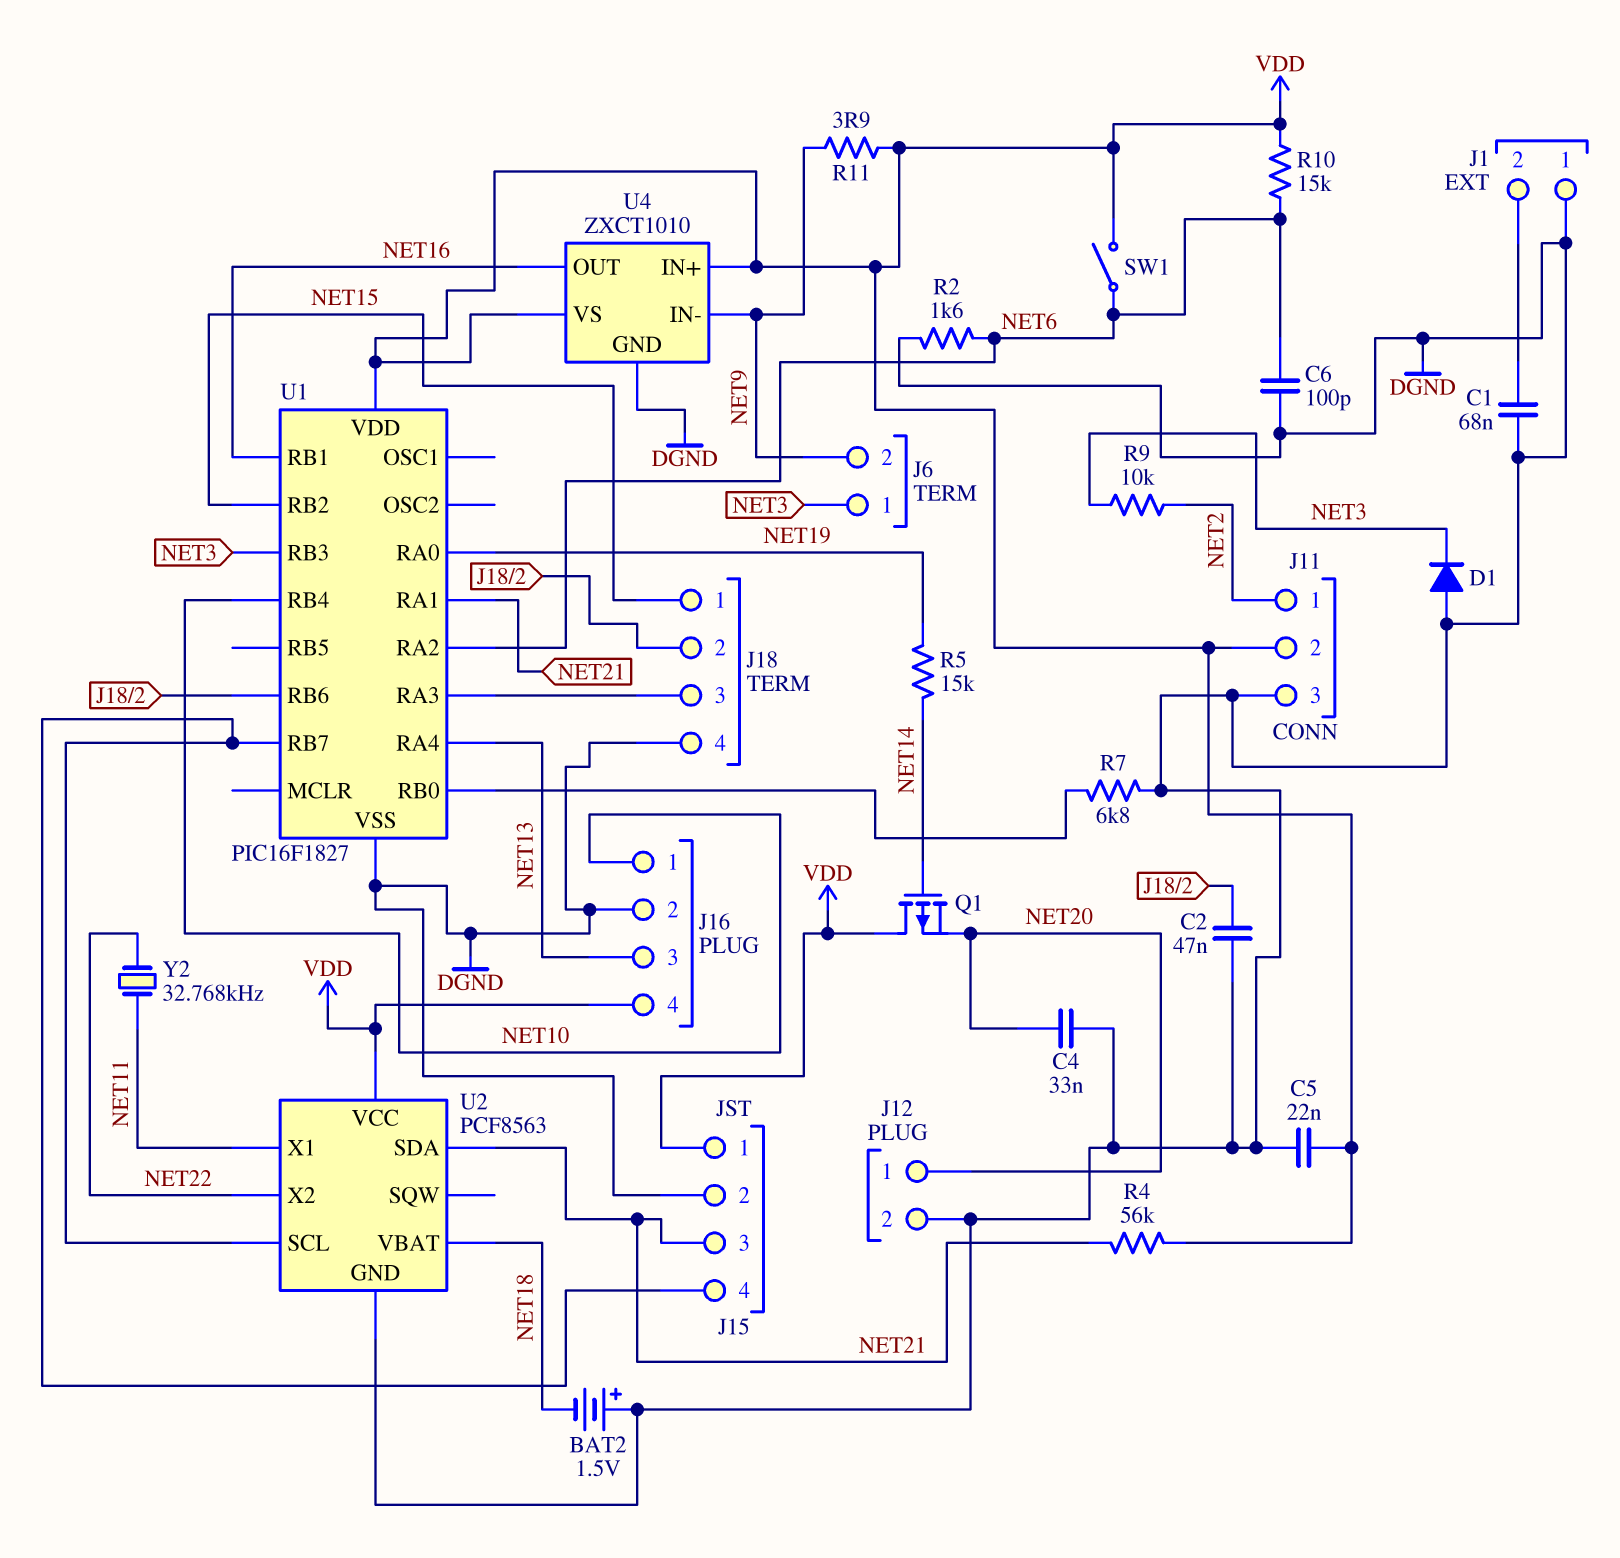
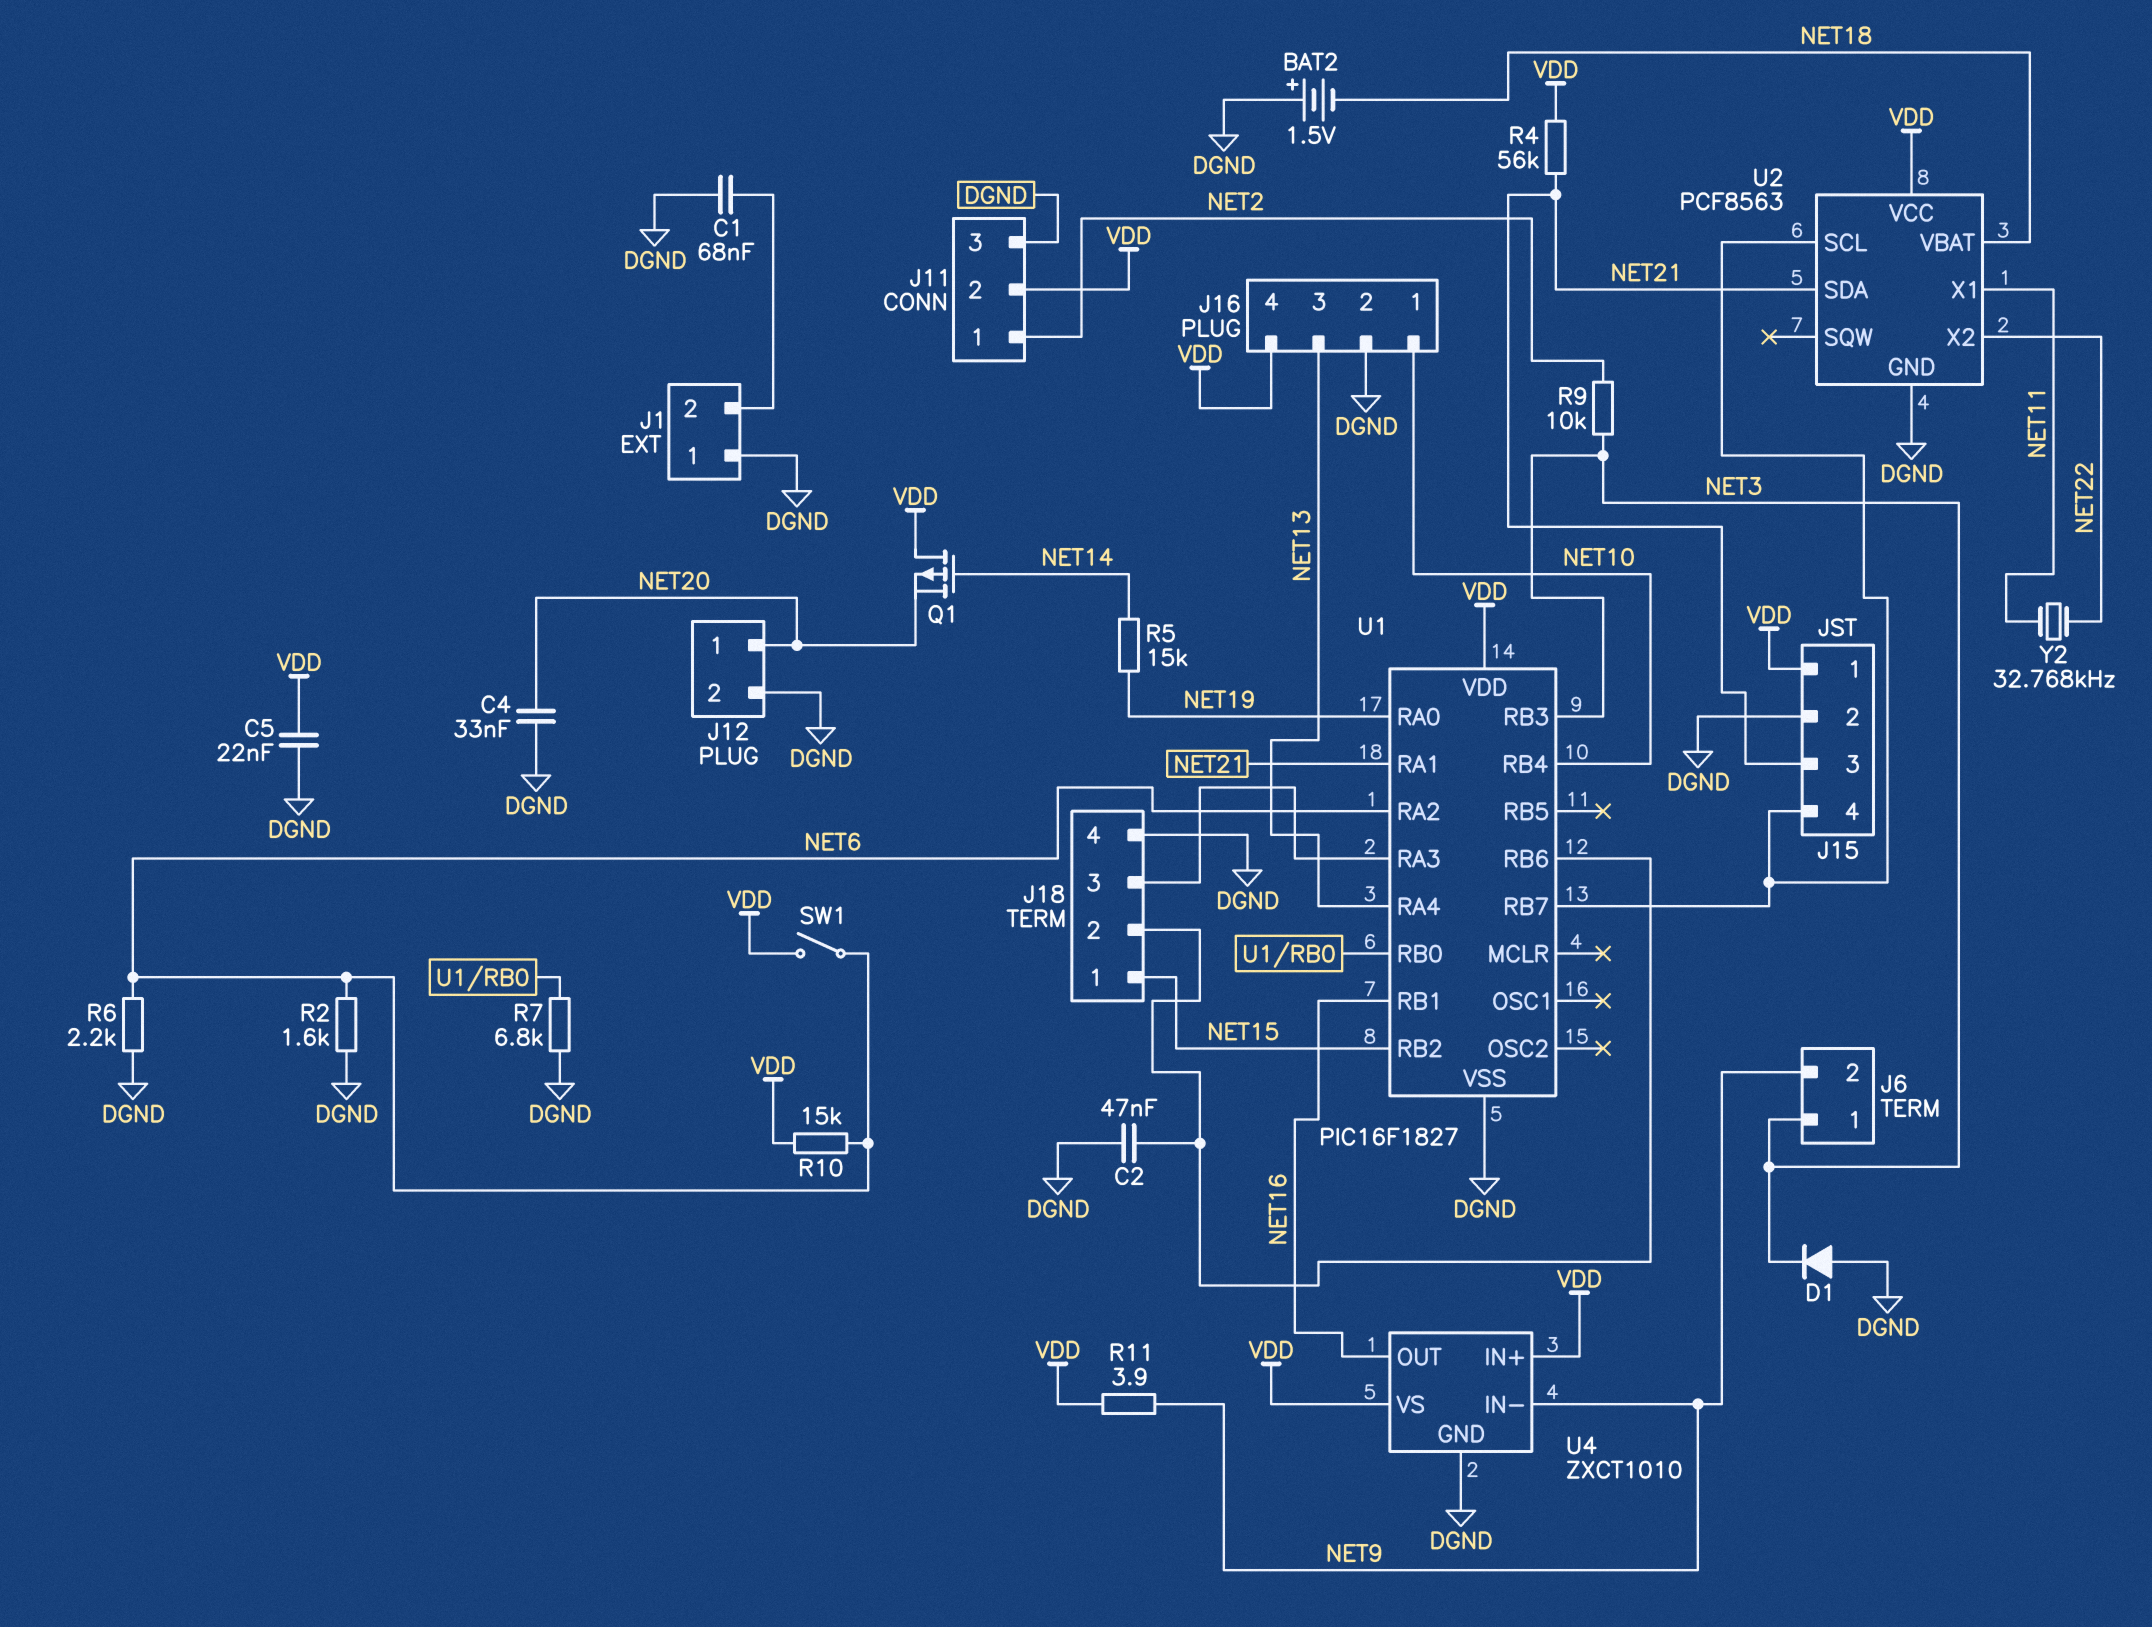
C6: 100pF (DGND, NET6) -> none
R6: none -> 2.2k (DGND, NET6)

